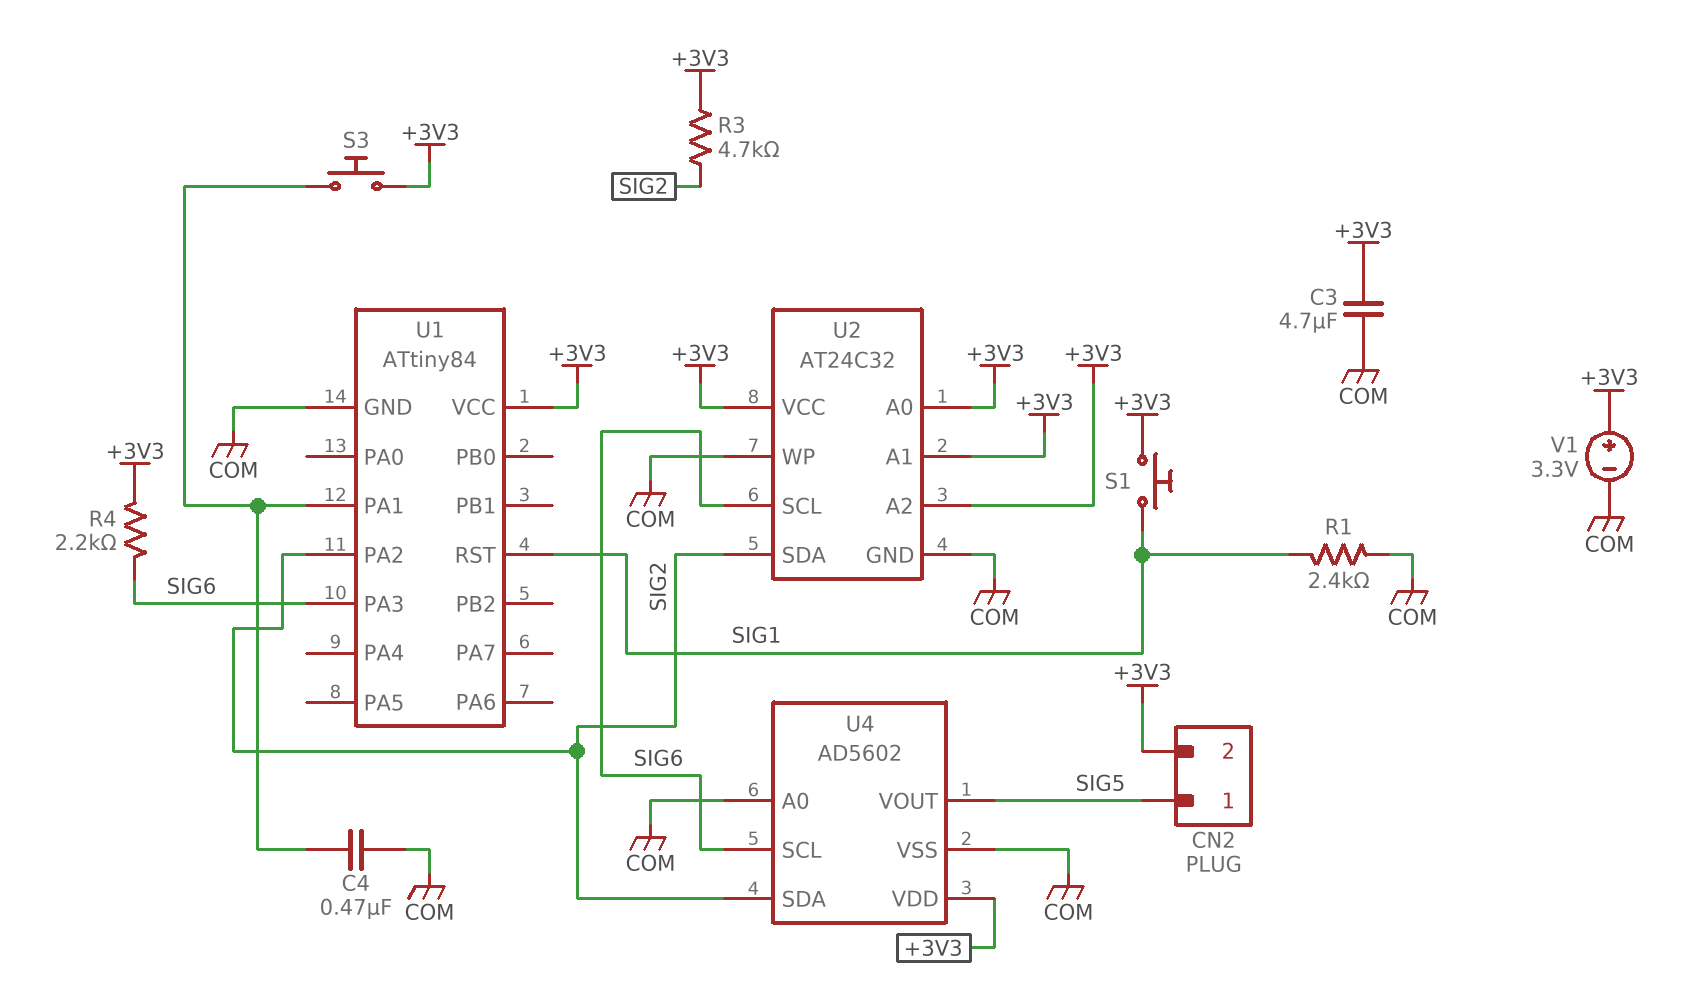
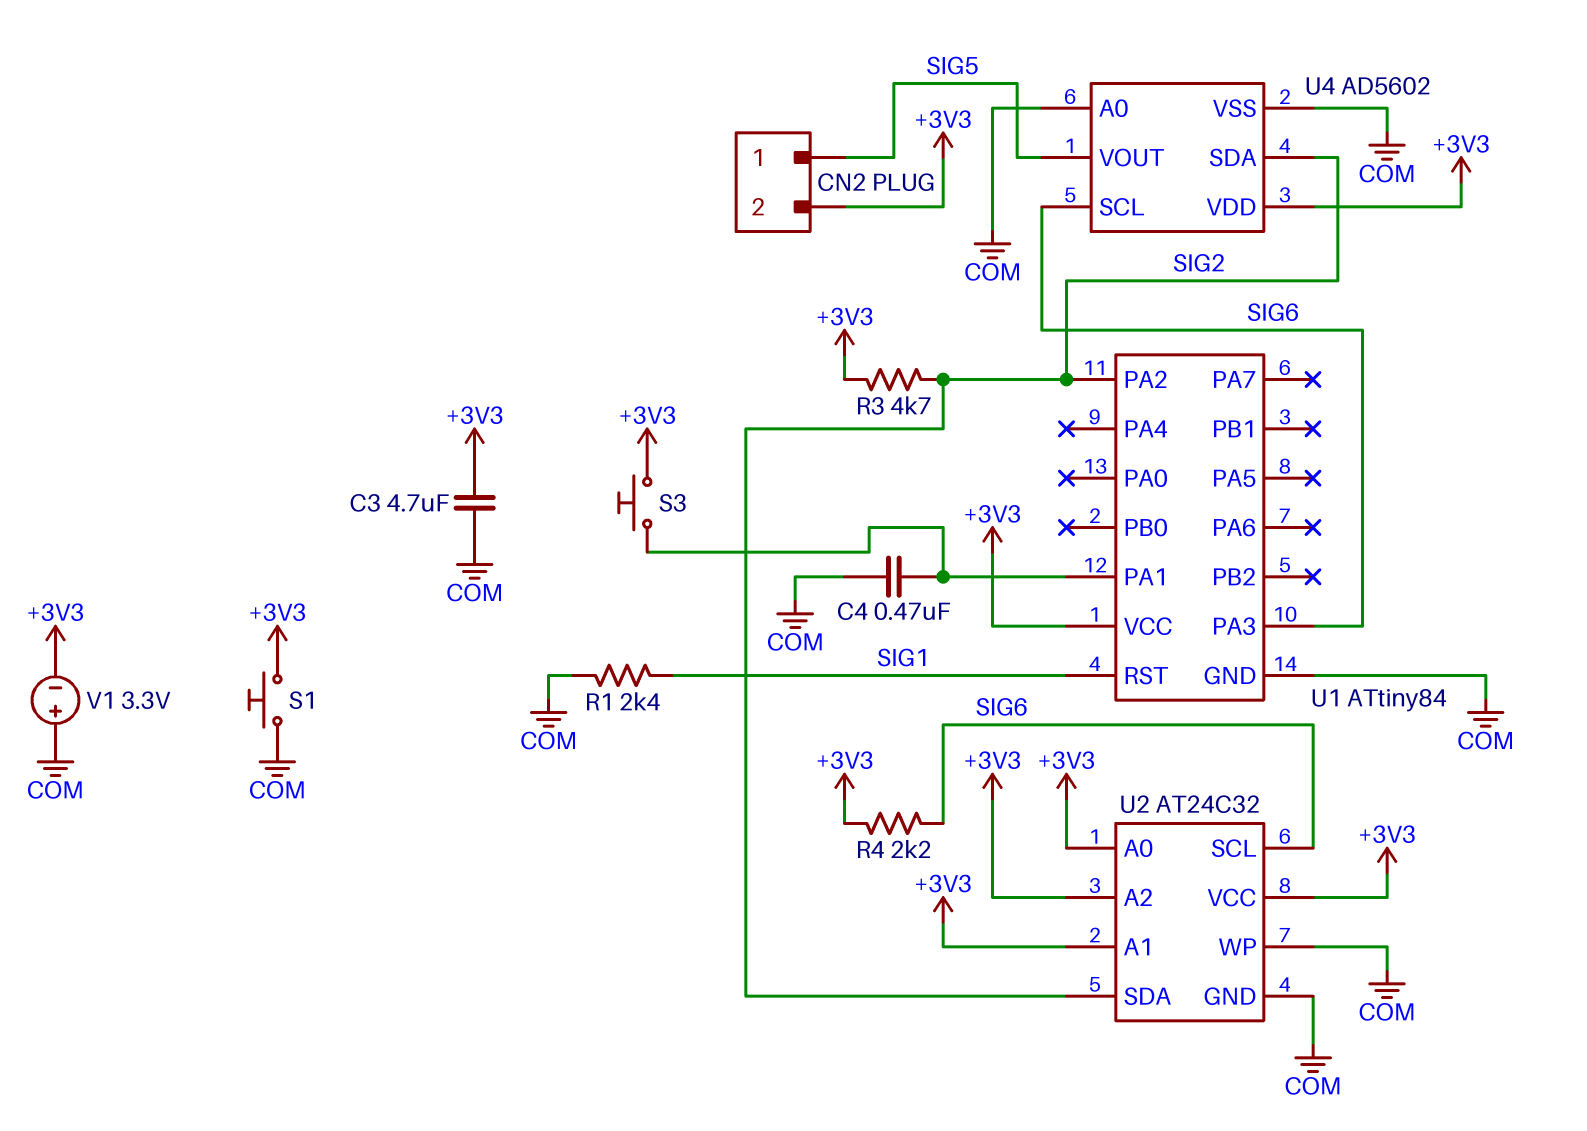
S1: button (+3V3, SIG1) -> button (+3V3, COM)
V1: 3.3V (plus +3V3, minus COM) -> 3.3V (plus COM, minus +3V3)

